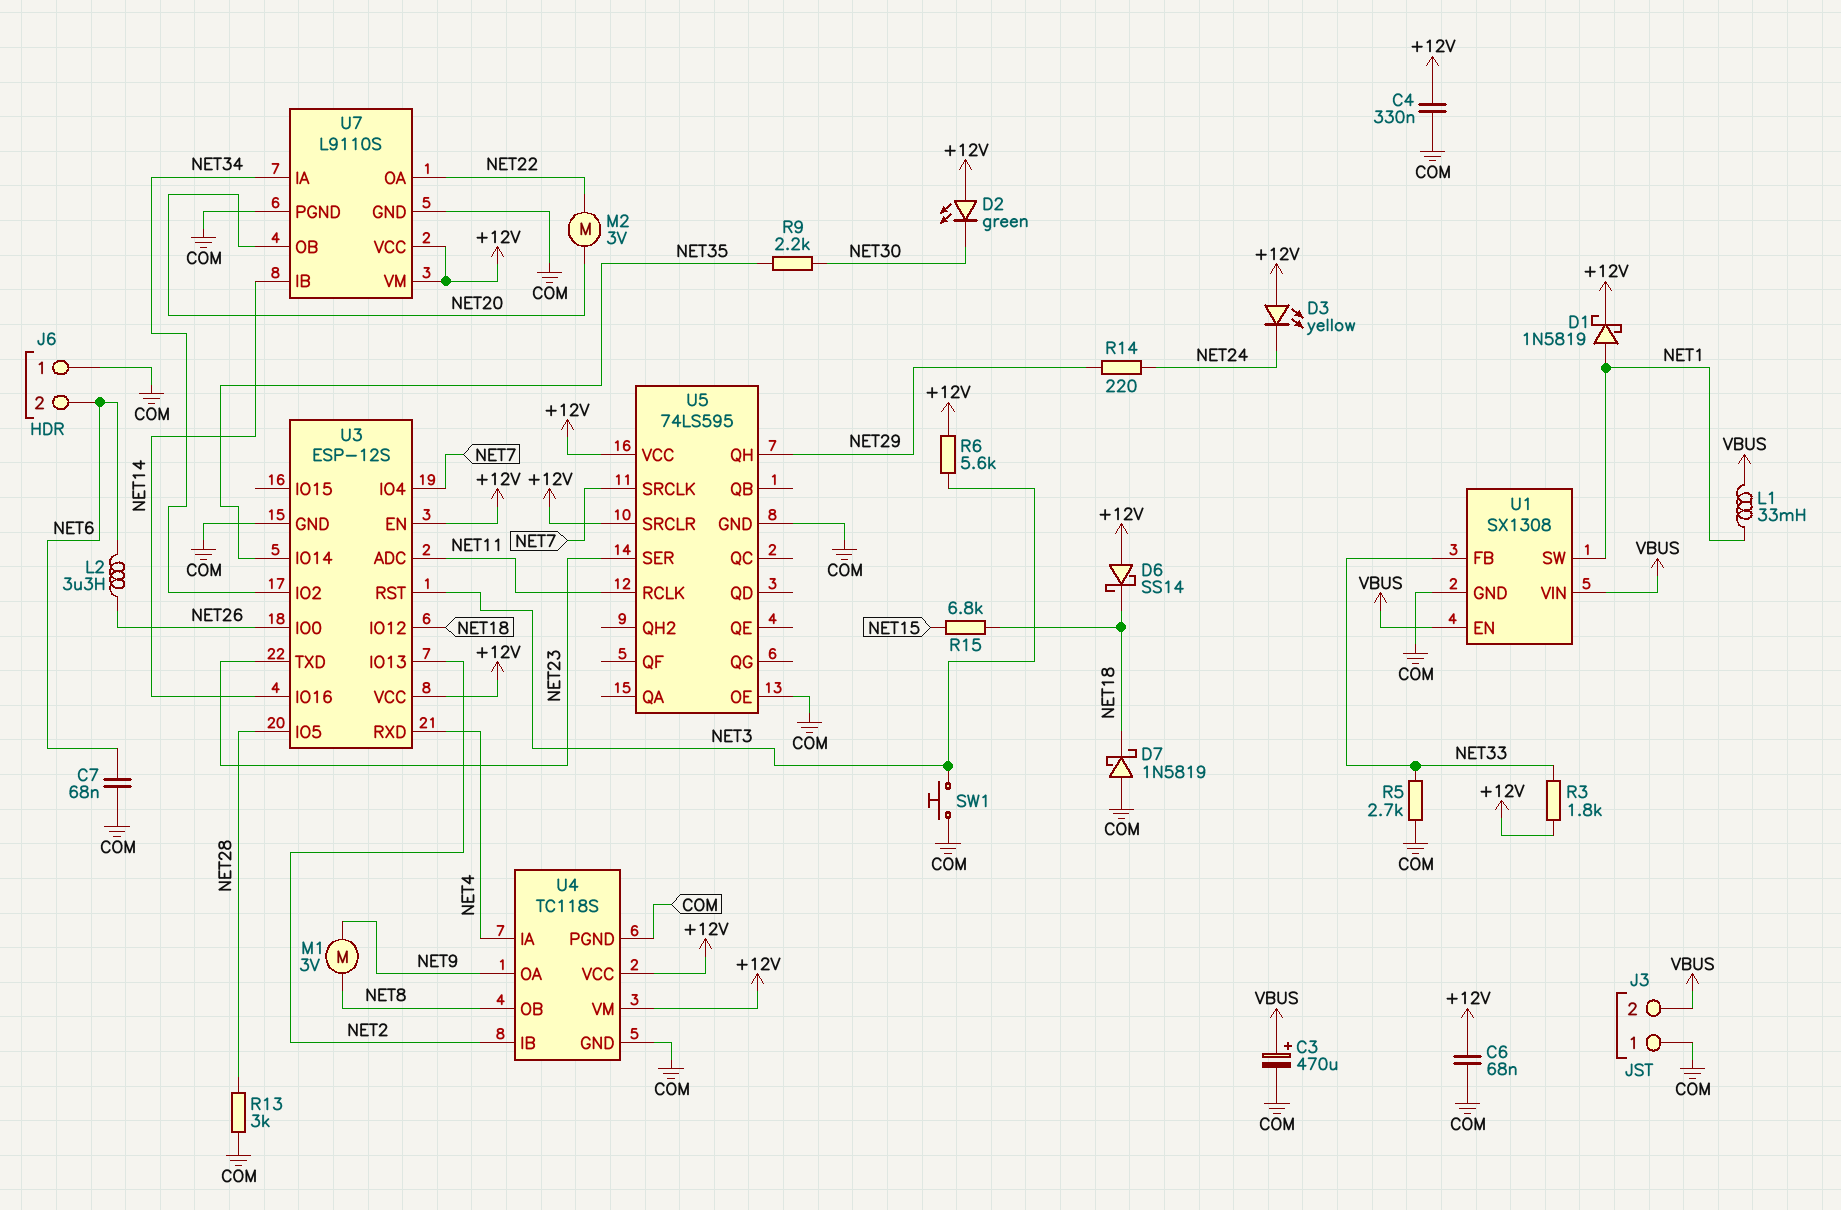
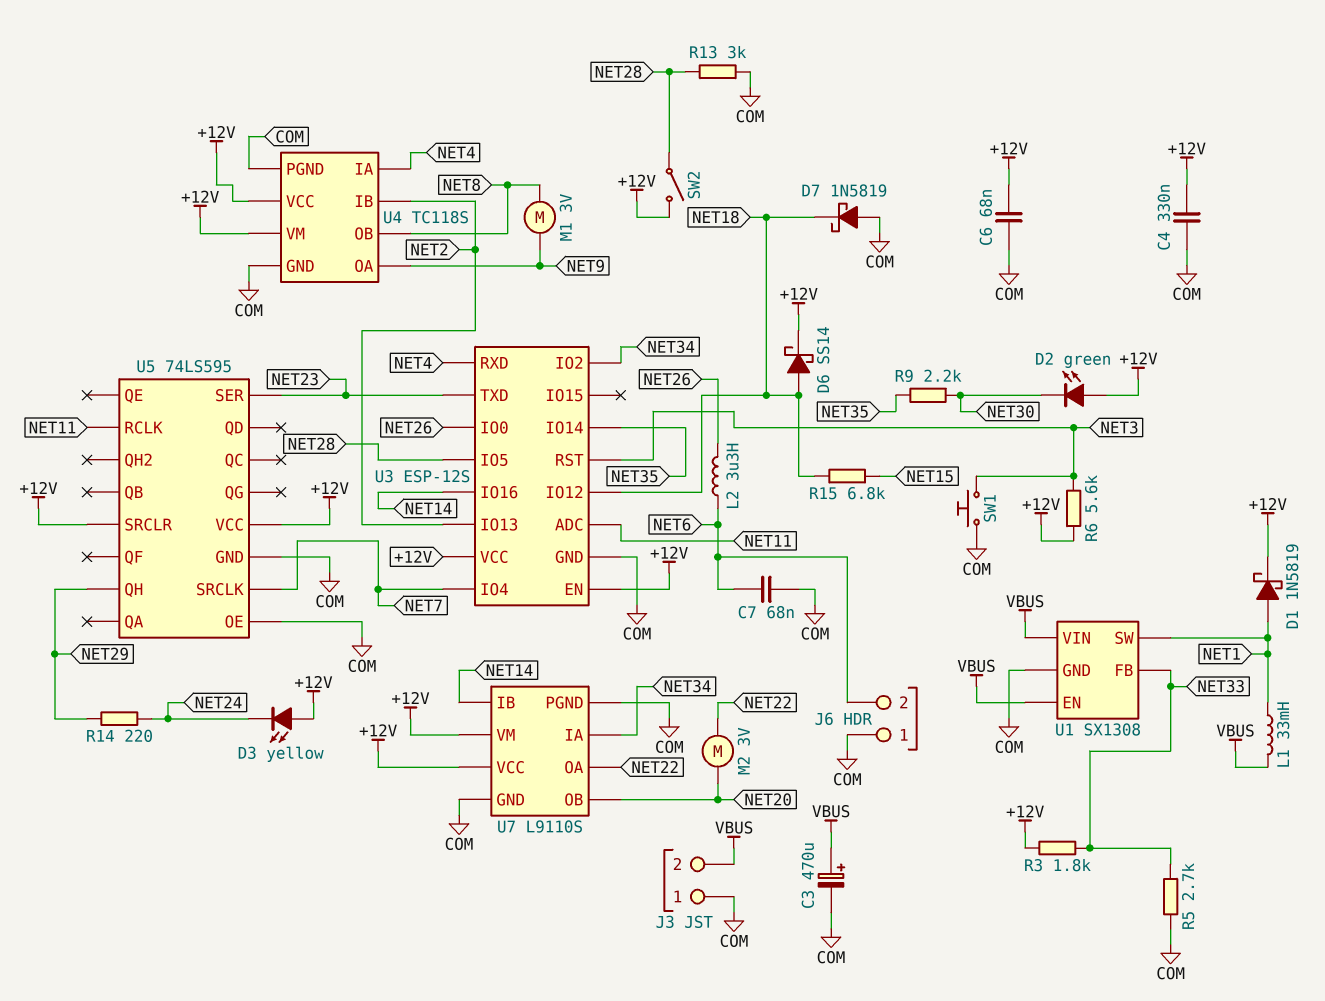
D6: schottky SS14 (A +12V, K NET18) -> schottky SS14 (A NET18, K +12V)
SW2: none -> switch (+12V, NET28)

